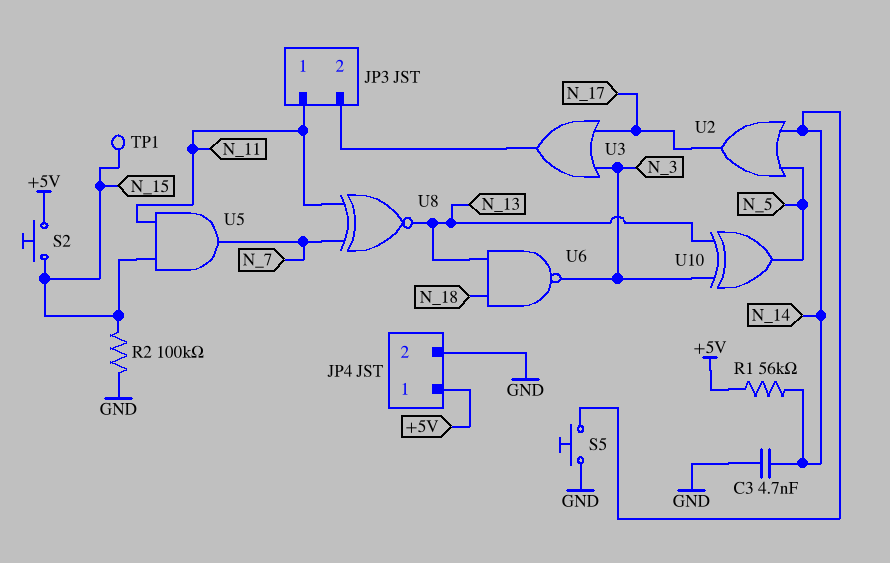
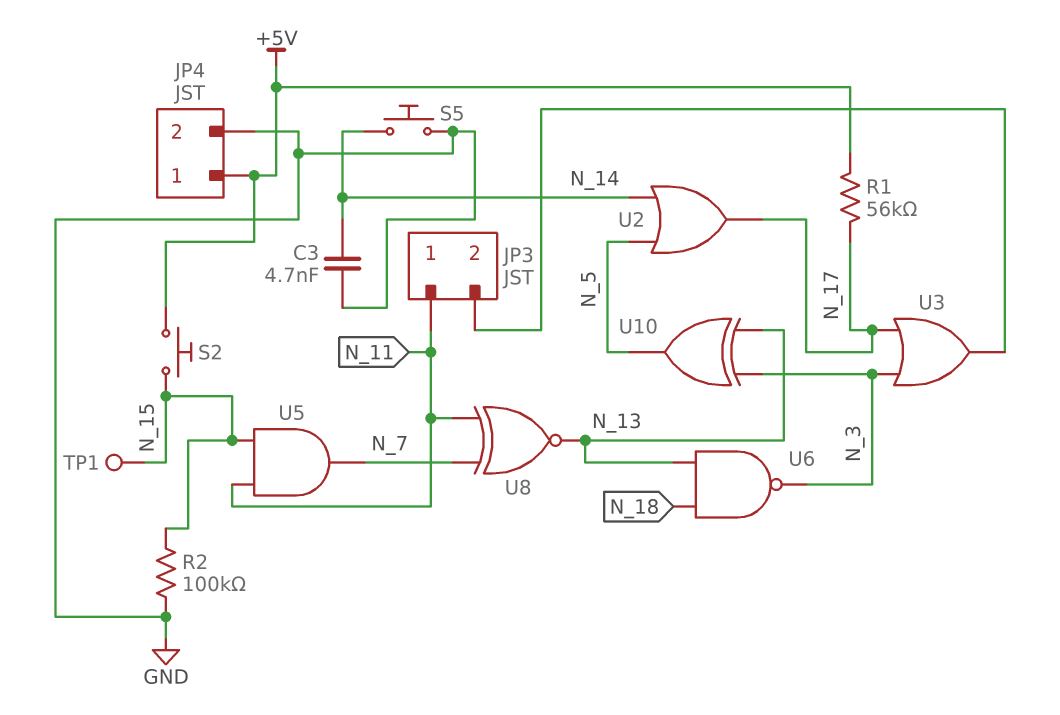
R1: 56k (+5V, N_14) -> 56k (+5V, N_17)

